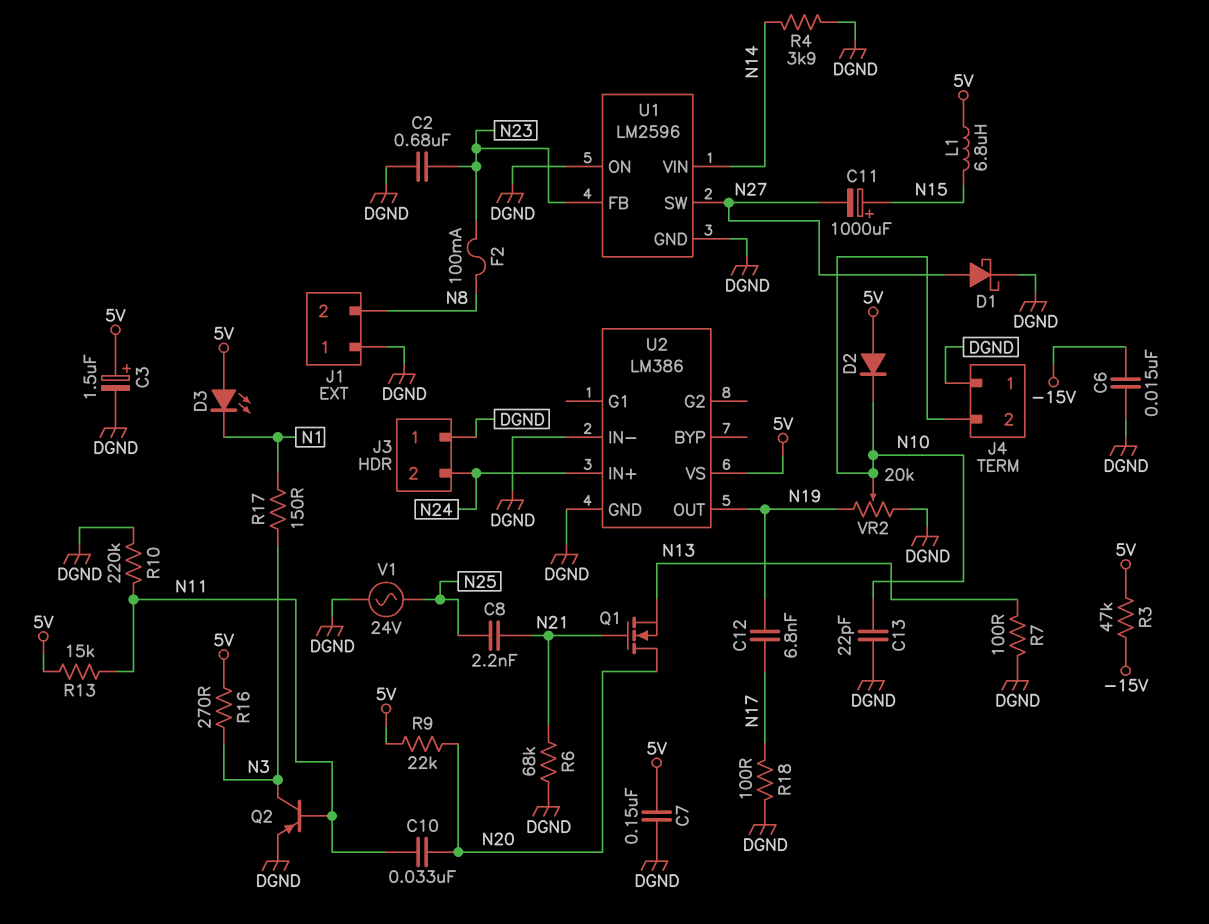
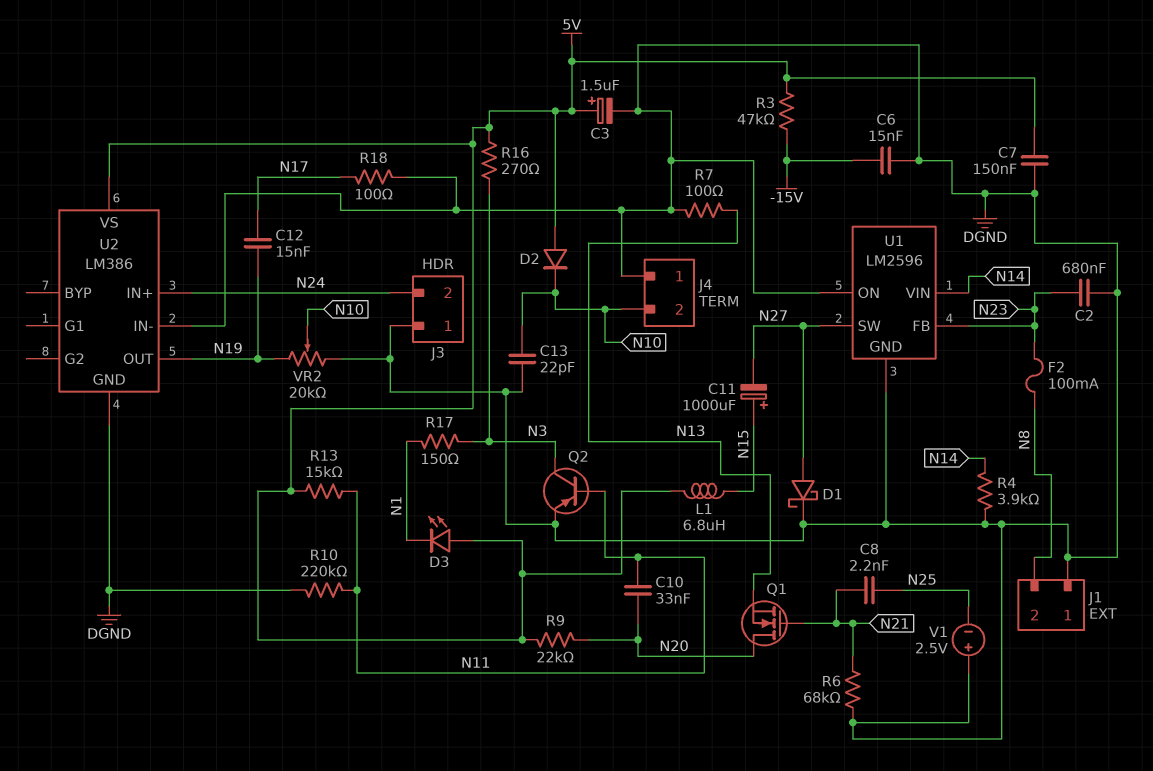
C12: 6.8nF (N17, N19) -> 15nF (N17, N19)
V1: AC 24V (DGND, N25) -> 2.5V (plus DGND, minus N25)

